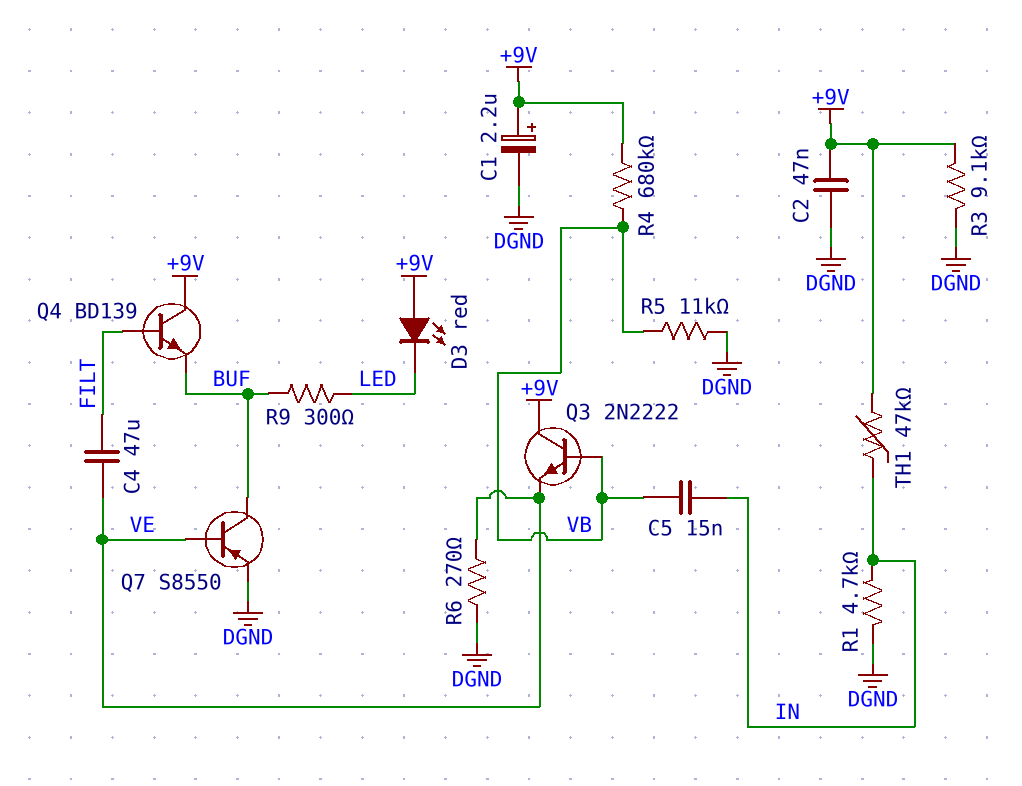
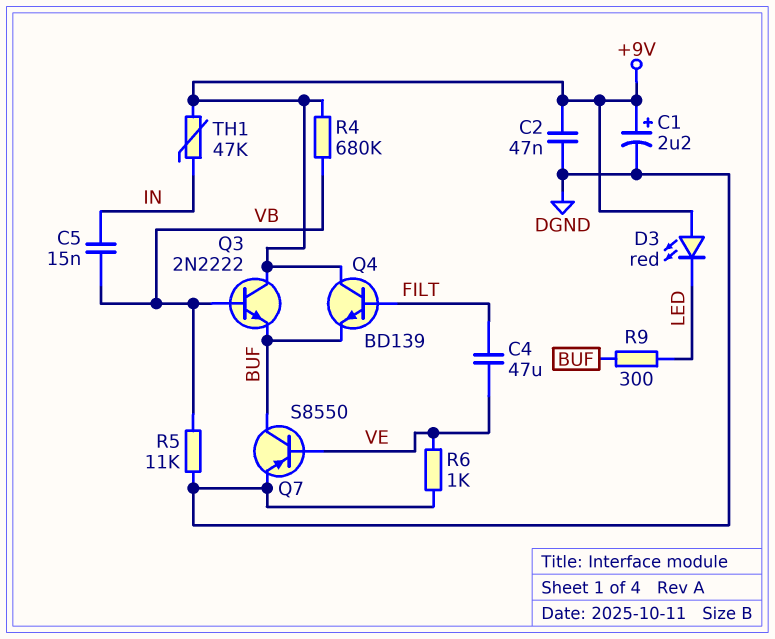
Q3: NPN 2N2222 (B VB, C +9V, E VE) -> NPN 2N2222 (B VB, C +9V, E BUF)
R1: 4.7k (DGND, IN) -> none
R3: 9.1k (+9V, DGND) -> none
R6: 270 (DGND, VE) -> 1k (DGND, VE)

